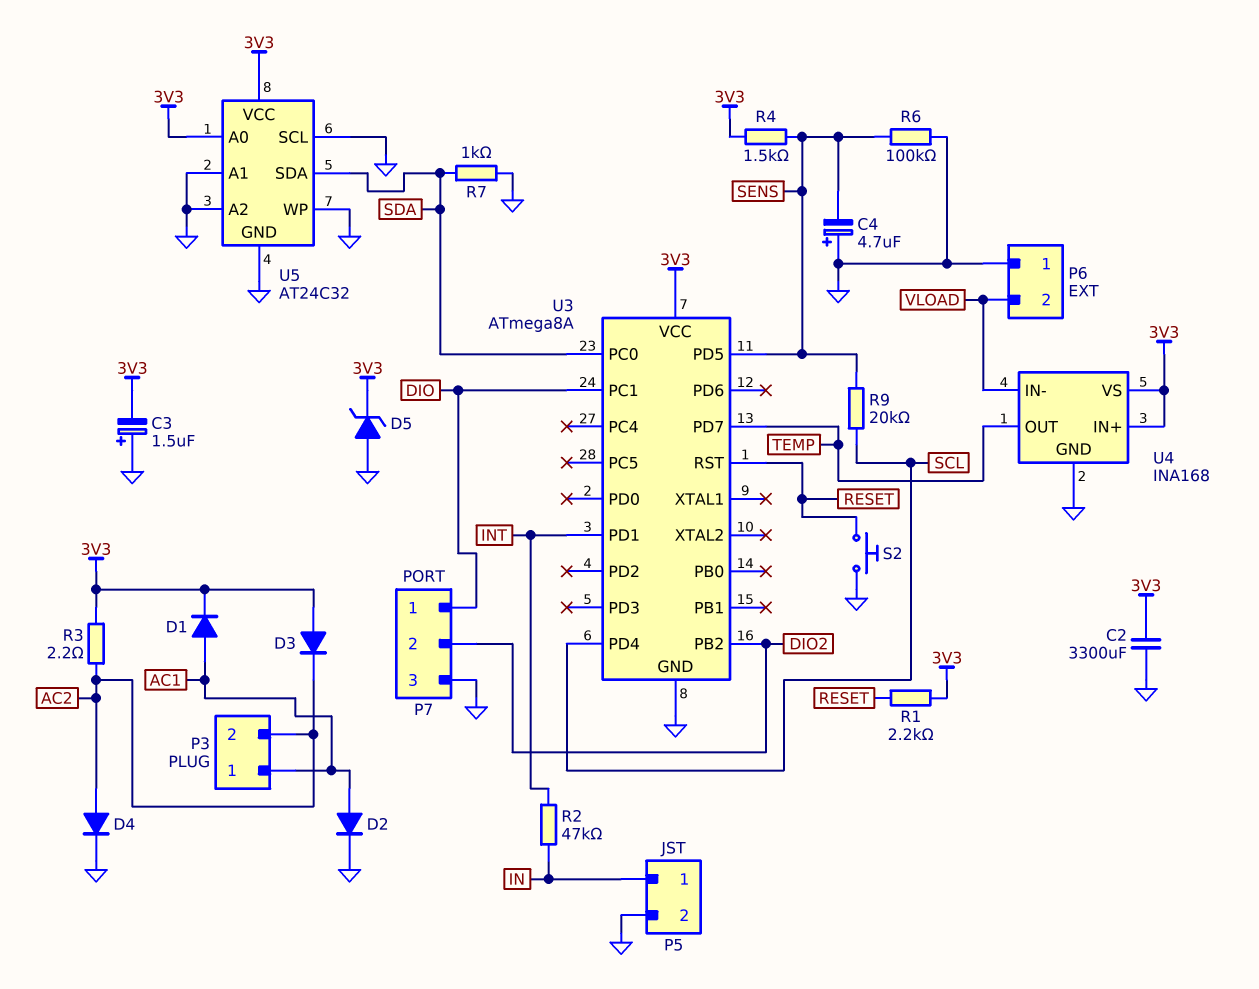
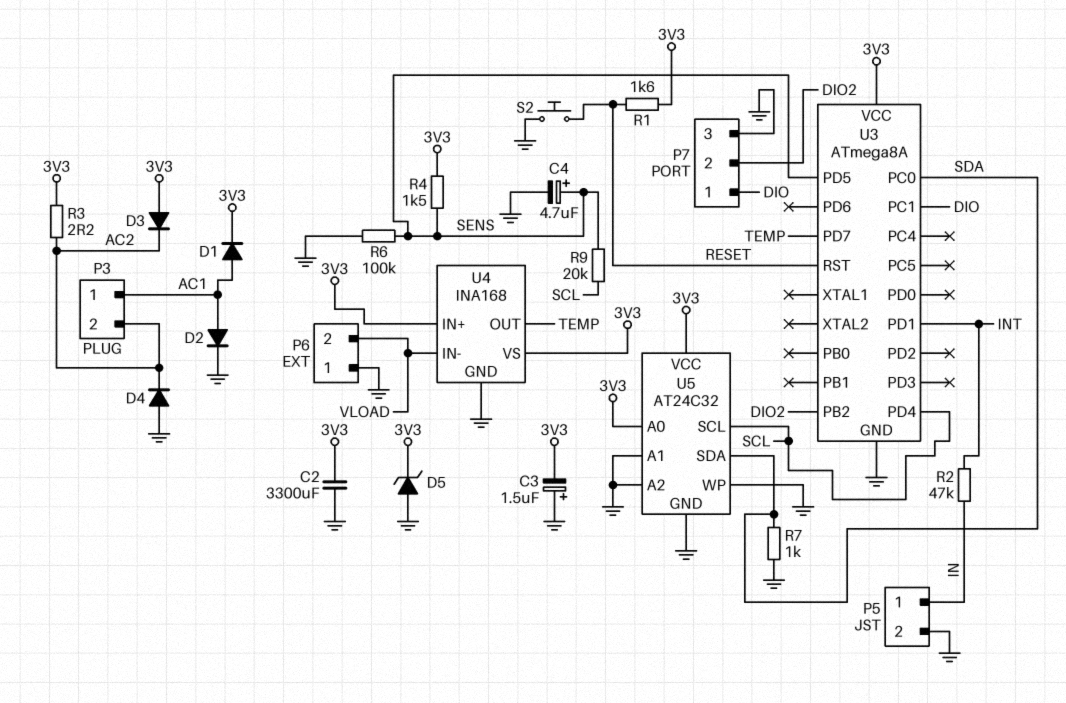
C4: 4.7uF (plus GND, minus SENS) -> 4.7uF (plus SENS, minus GND)
D4: diode (A AC2, K GND) -> diode (A GND, K AC2)
R1: 2.2k (3V3, RESET) -> 1.6k (3V3, RESET)
U5 pin SCL: GND -> SCL

